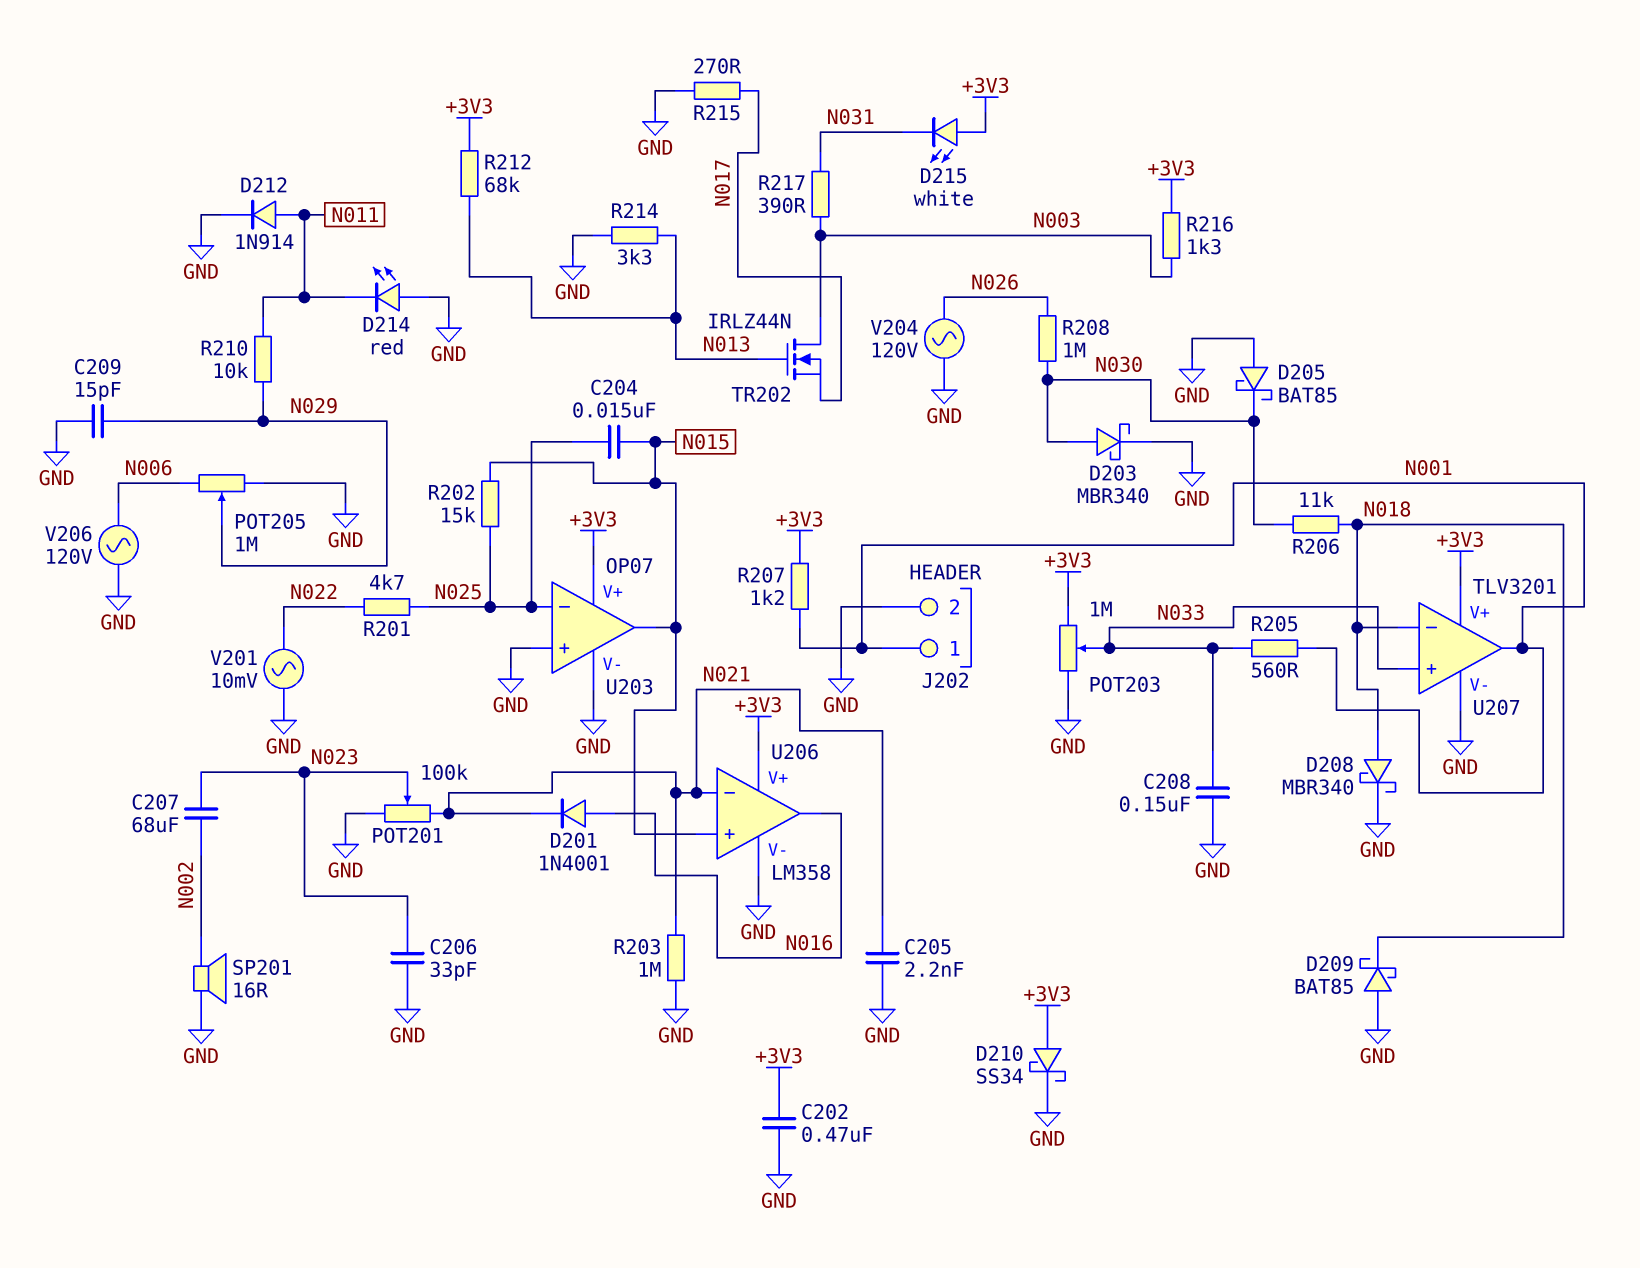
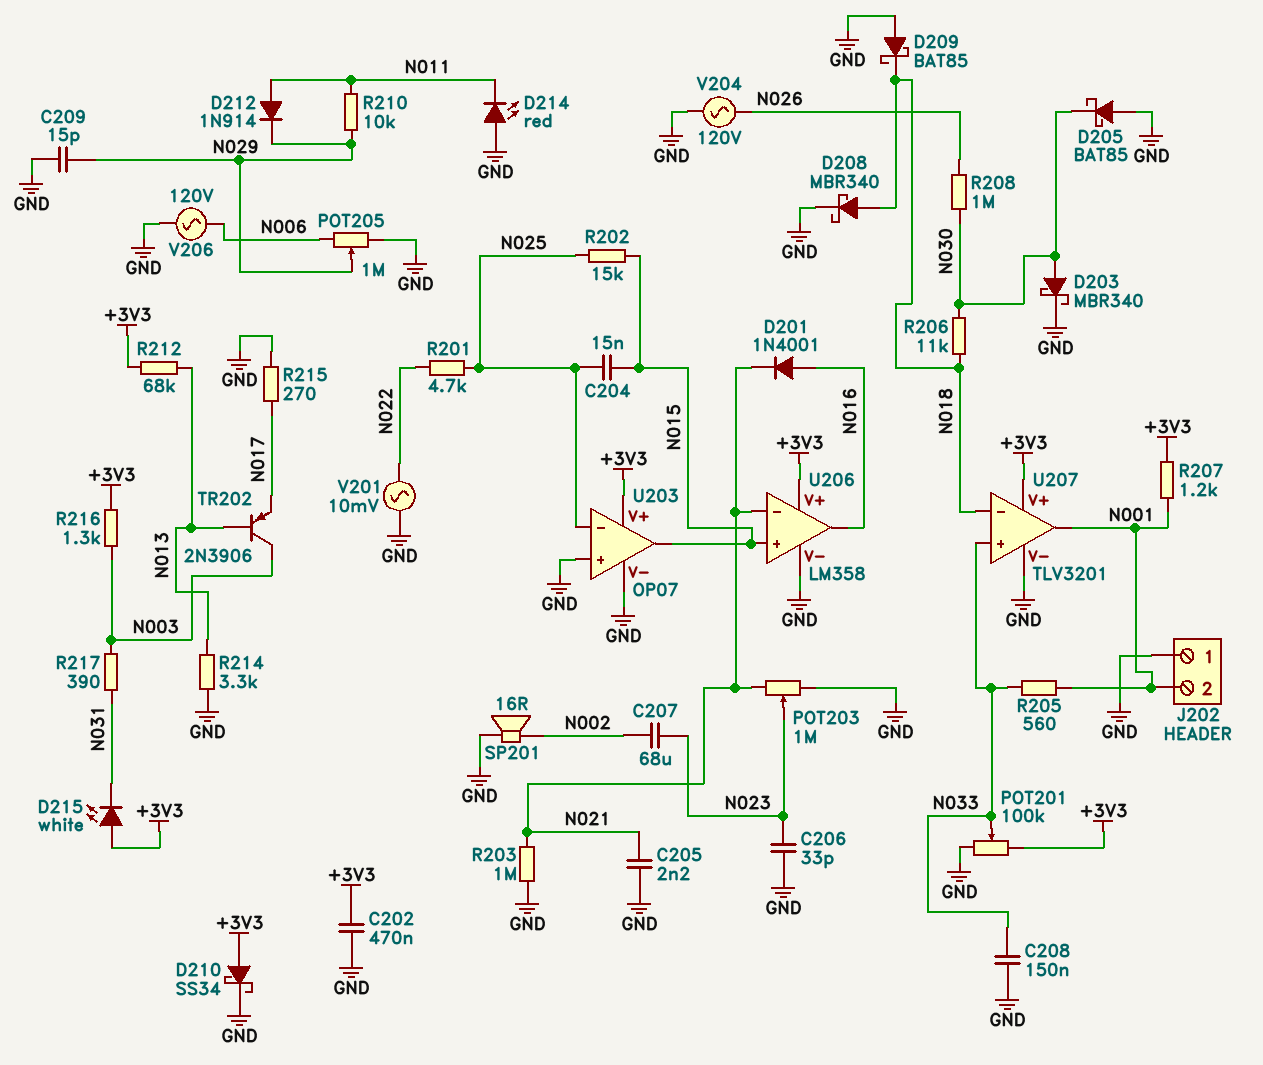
D212: diode 1N914 (A N011, K GND) -> diode 1N914 (A N011, K N029)
J202 pin 1: N001 -> GND
J202 pin 2: GND -> N001
POT201: 100k (GND, N021, wiper N023) -> 100k (+3V3, GND, wiper N033)
POT203: 1M (+3V3, GND, wiper N033) -> 1M (GND, N021, wiper N023)
TR202: NMOS IRLZ44N (G N013, D N003, S N017) -> PNP 2N3906 (B N013, C N003, E N017)

